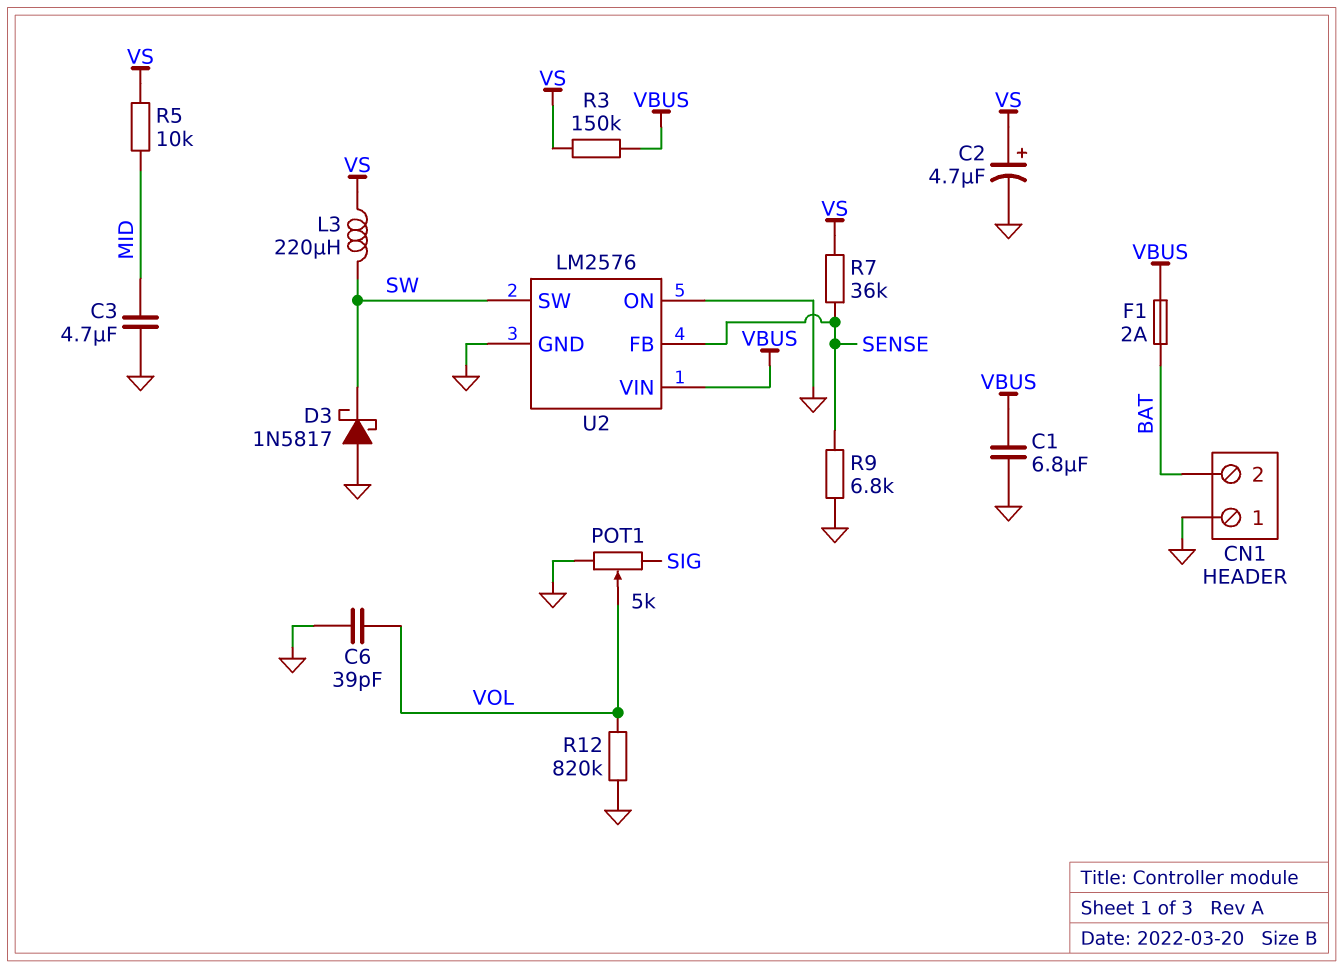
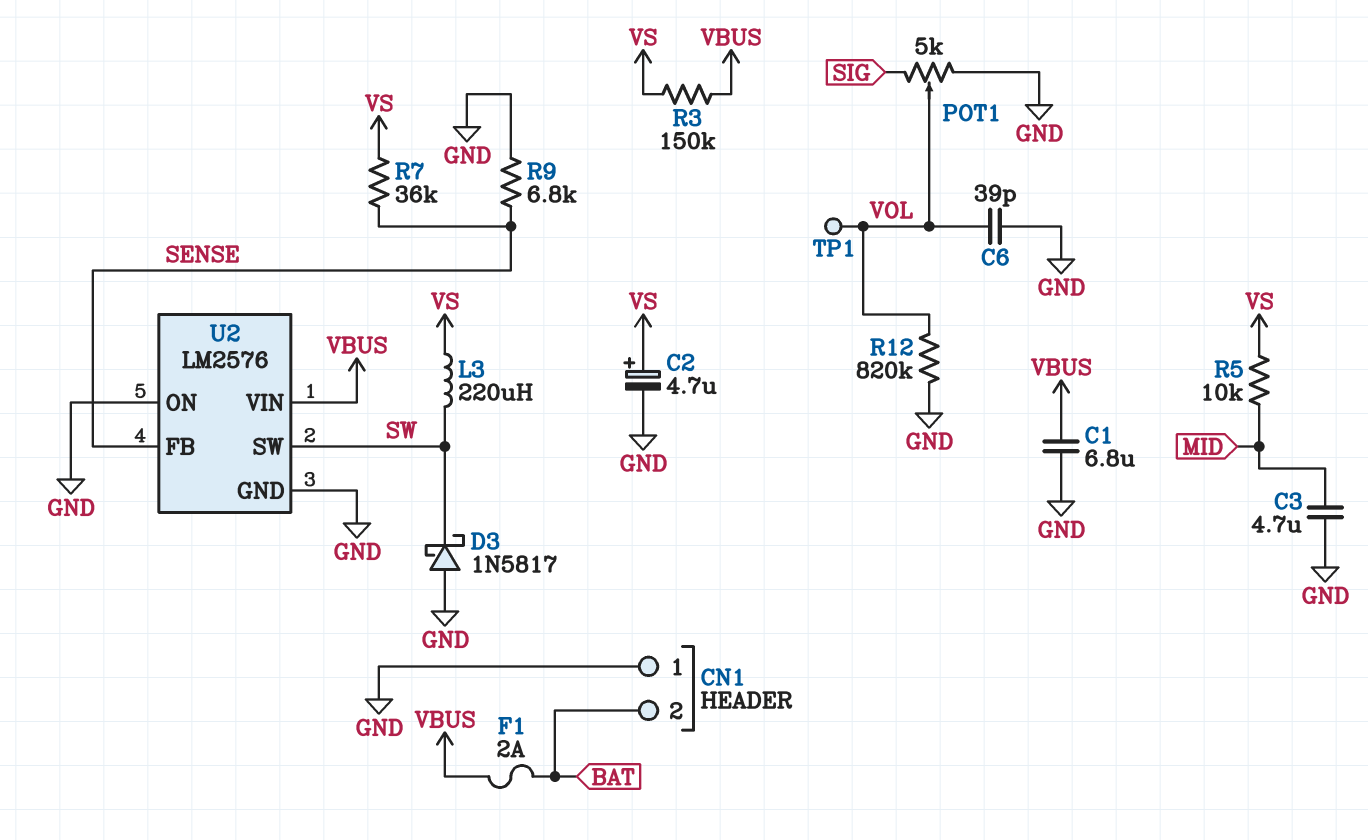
TP1: none -> test point (VOL)

